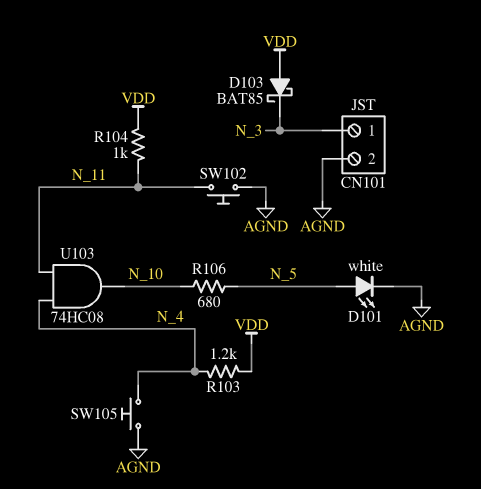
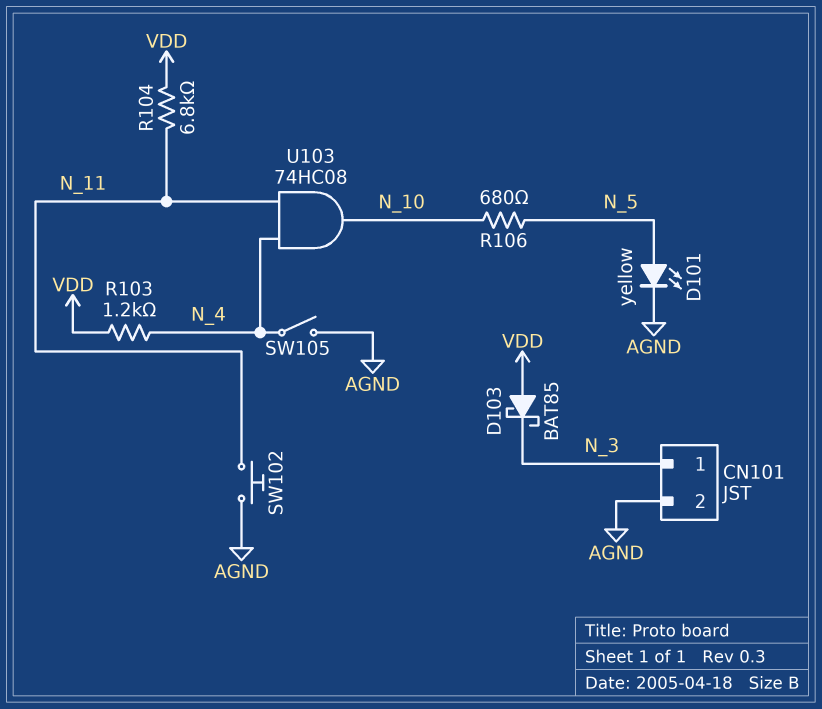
D101: LED white (A N_5, K AGND) -> LED yellow (A N_5, K AGND)
R104: 1k (N_11, VDD) -> 6.8k (N_11, VDD)
SW105: button (AGND, N_4) -> switch (AGND, N_4)

